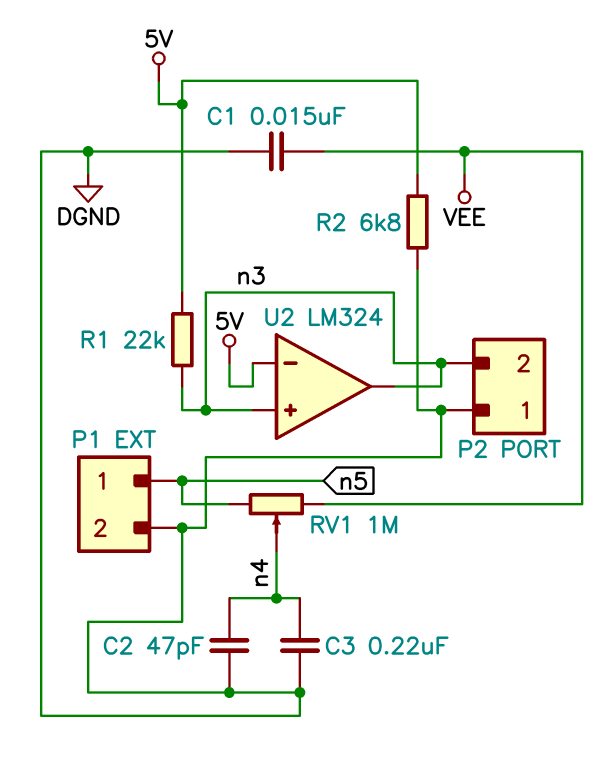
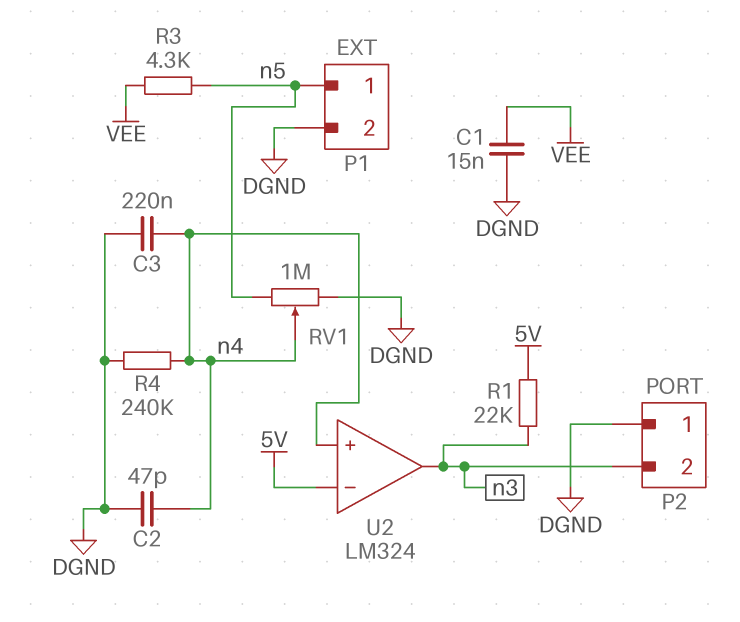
R2: 6.8k (5V, DGND) -> none
R3: none -> 4.3k (VEE, n5)
R4: none -> 240k (DGND, n4)
RV1: 1M (VEE, n5, wiper n4) -> 1M (DGND, n5, wiper n4)
U2 pin in+: n3 -> n4

